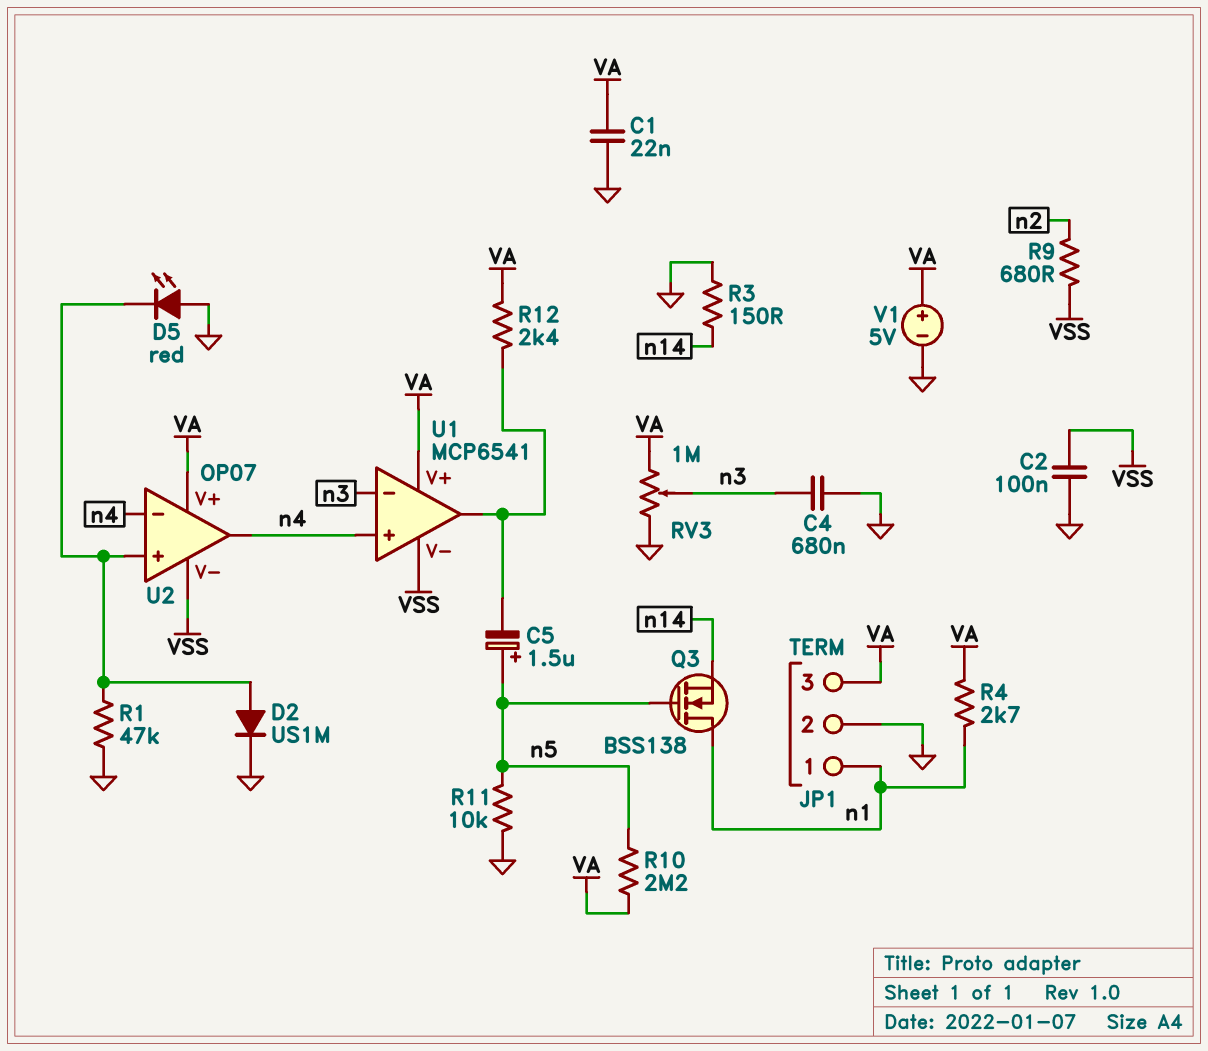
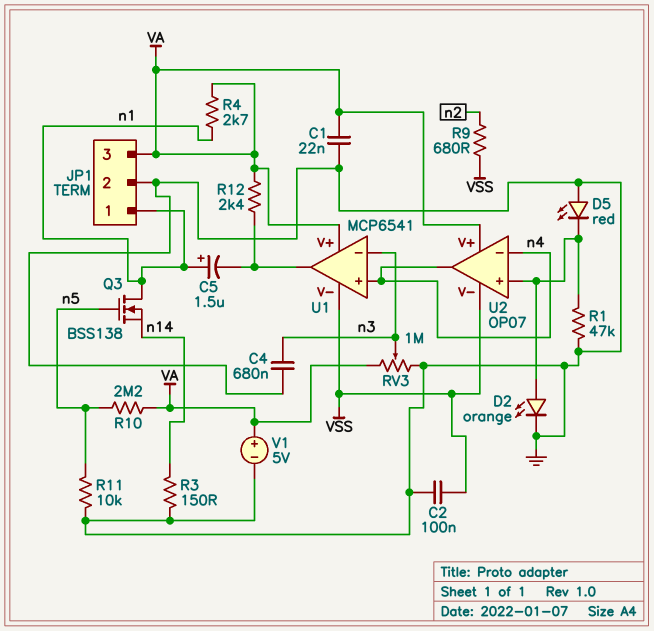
C5: 1.5uF (plus n5, minus U1/out) -> 1.5uF (plus n1, minus U1/out)
D2: diode US1M (A U2/in+, K GND) -> LED orange (A U2/in+, K GND)

